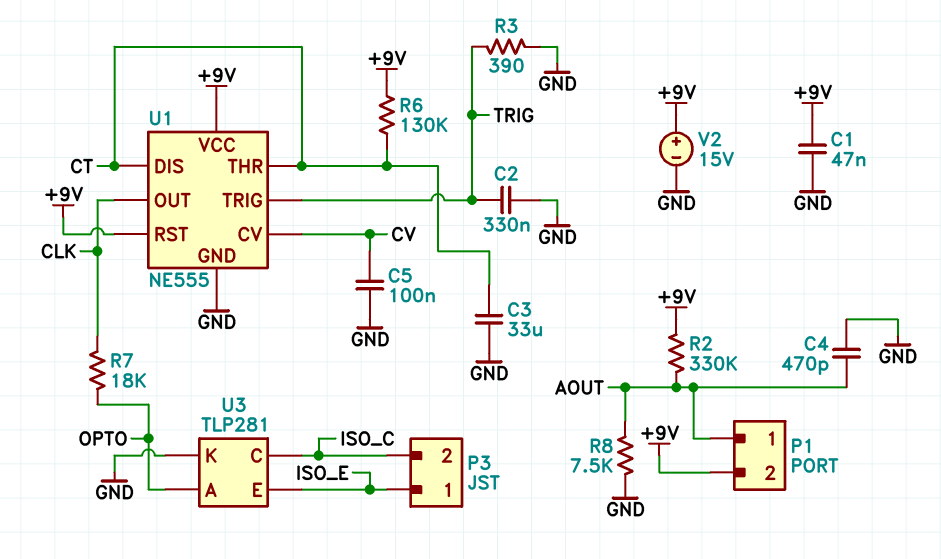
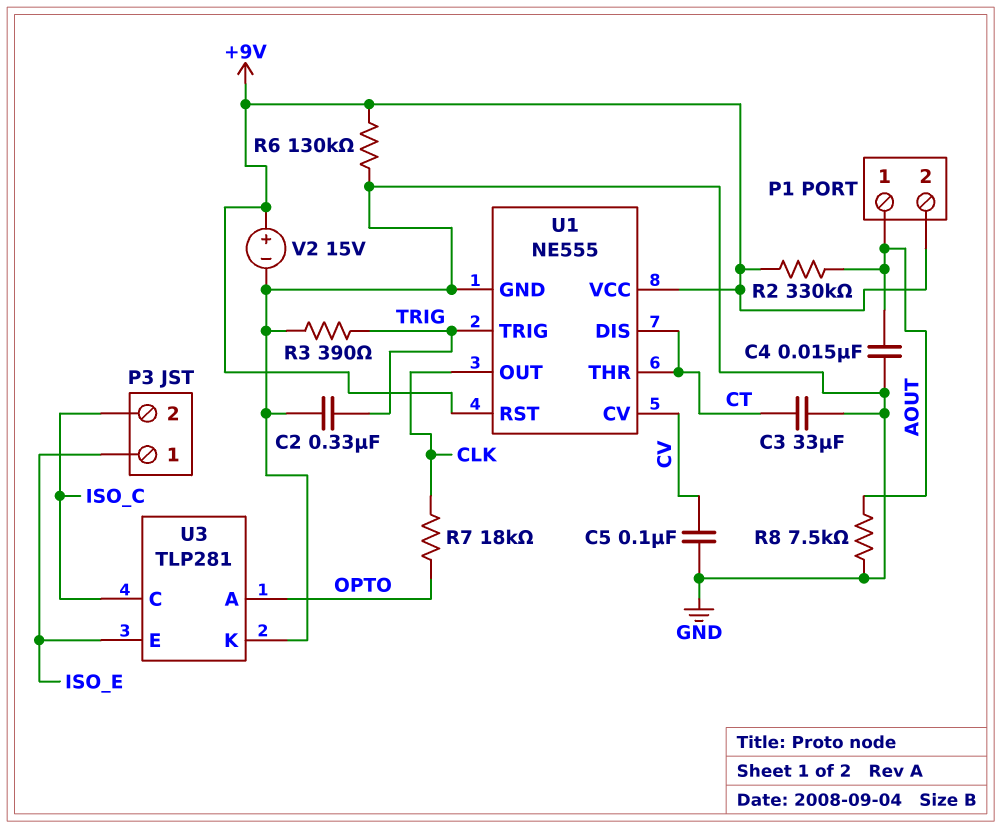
C1: 47nF (+9V, GND) -> none
C4: 470pF (AOUT, GND) -> 15nF (AOUT, GND)
R6: 130k (+9V, CT) -> 130k (+9V, GND)

